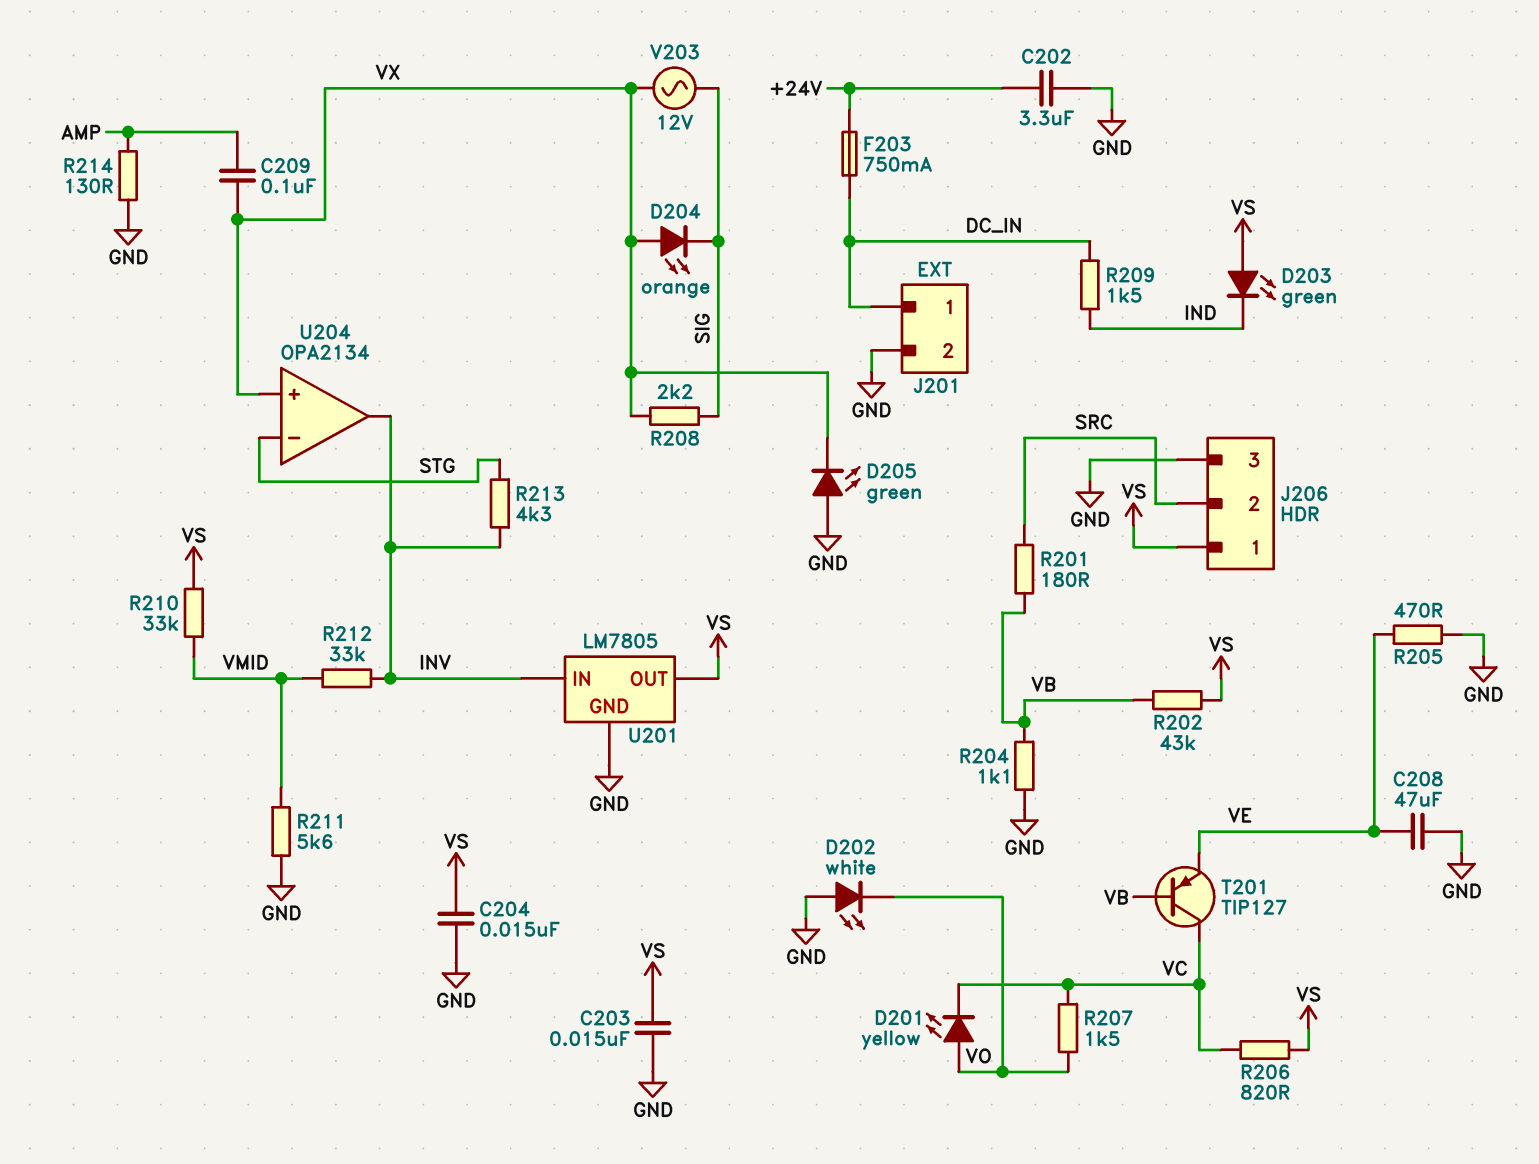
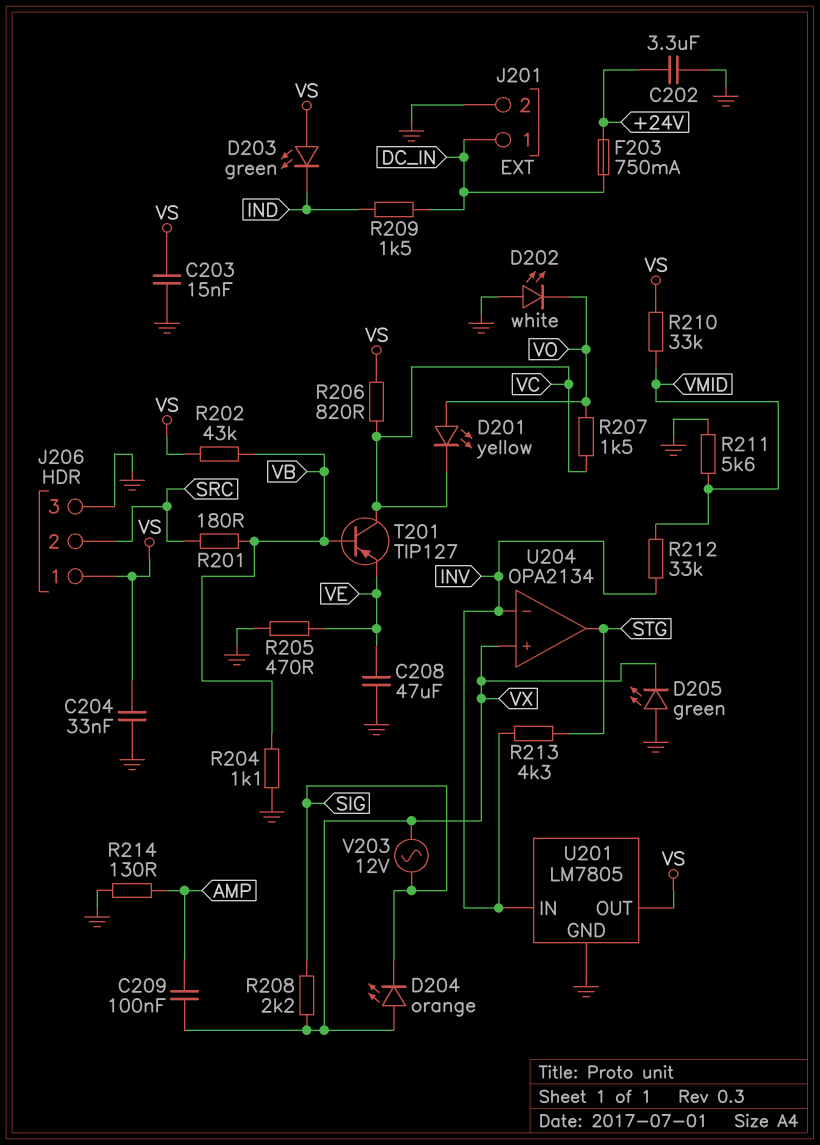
C204: 15nF (GND, VS) -> 33nF (GND, VS)
U204 pin in-: STG -> INV
U204 pin out: INV -> STG

